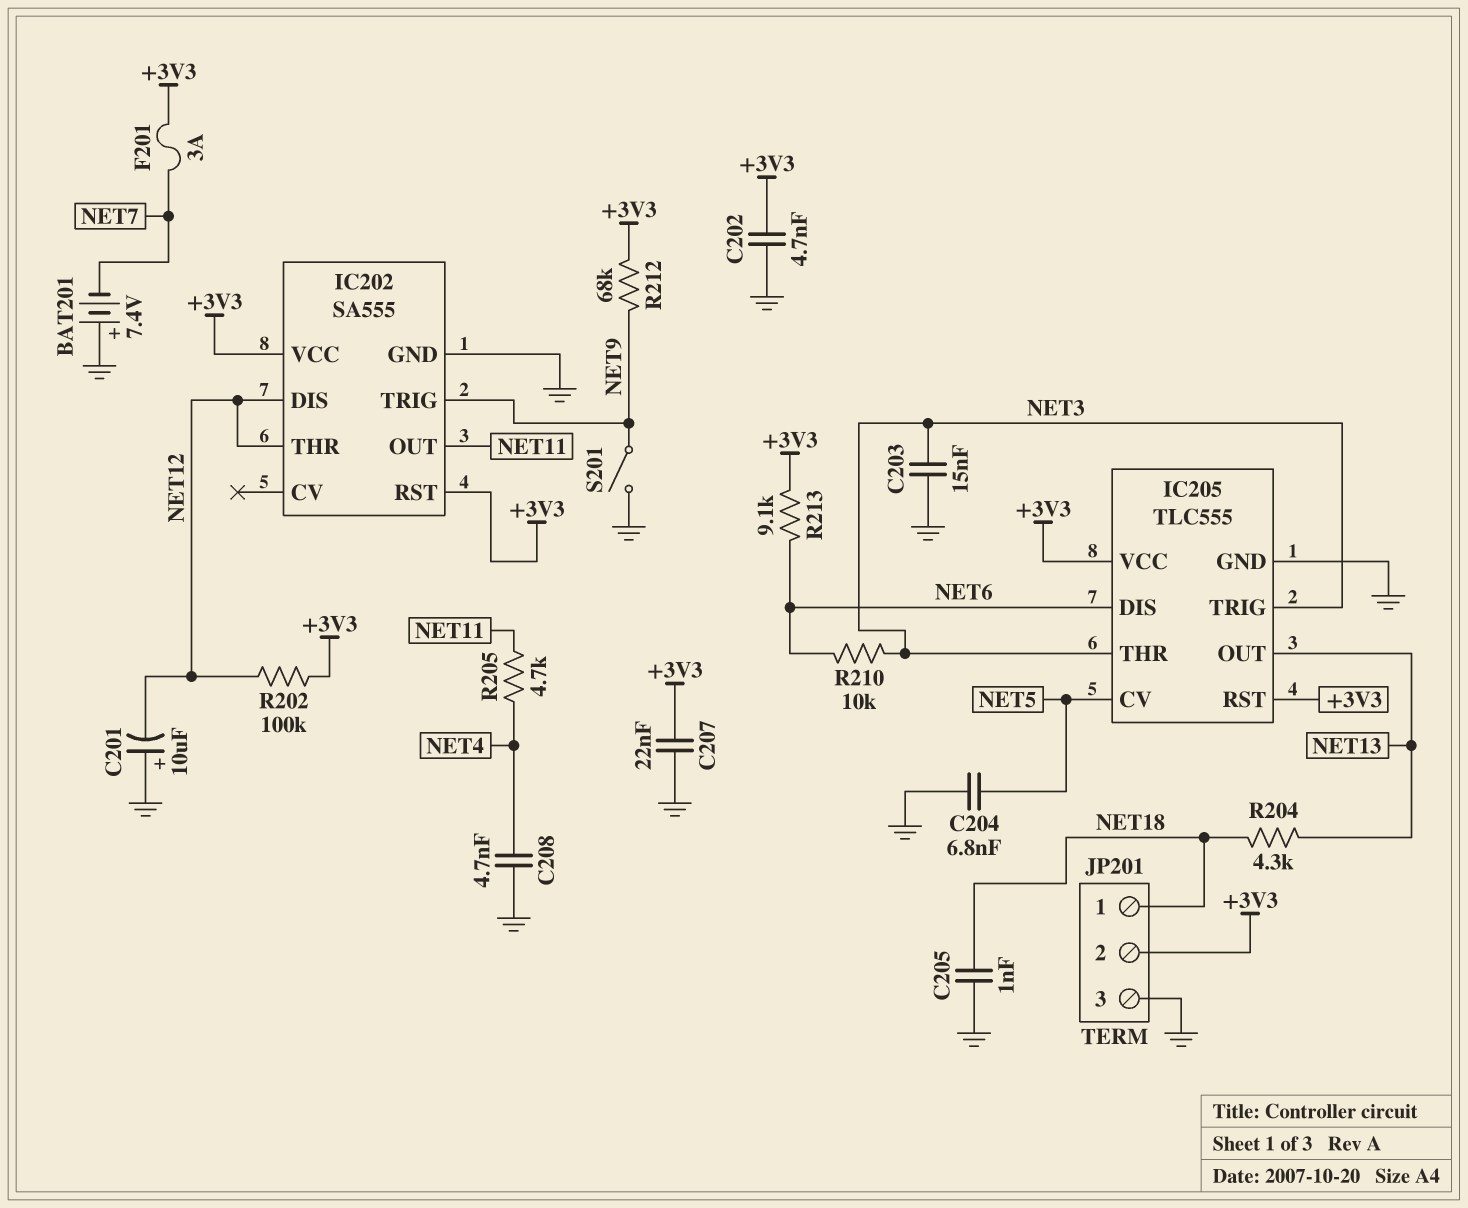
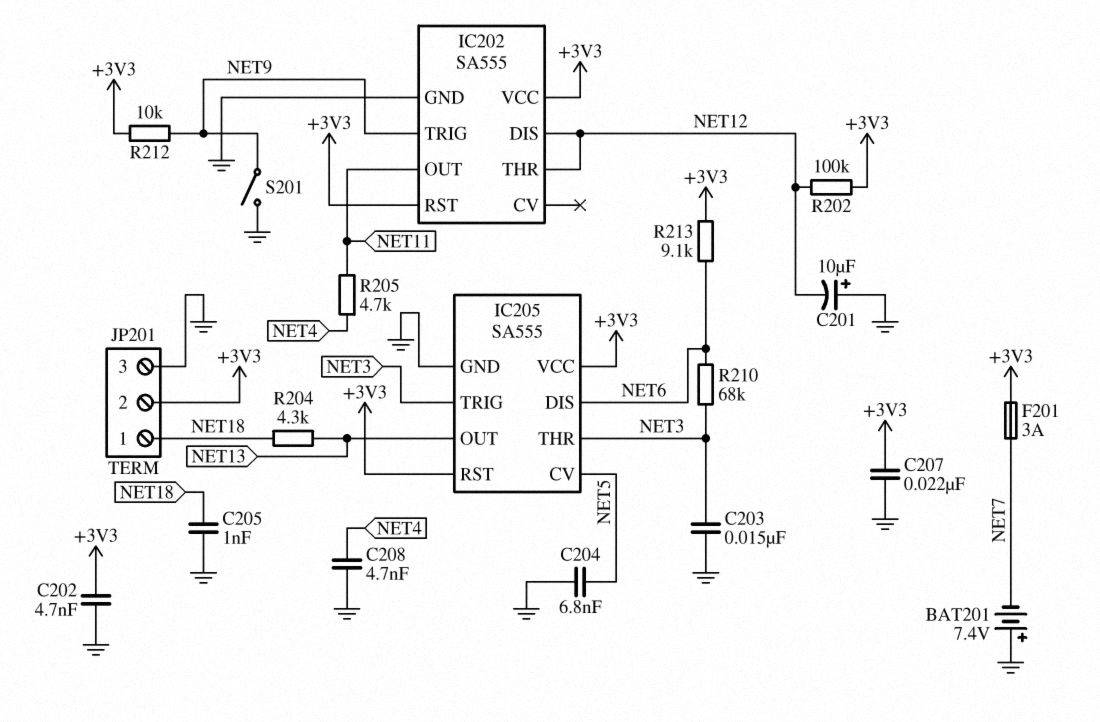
IC205: TLC555 -> SA555
R210: 10k (NET3, NET6) -> 68k (NET3, NET6)
R212: 68k (+3V3, NET9) -> 10k (+3V3, NET9)

